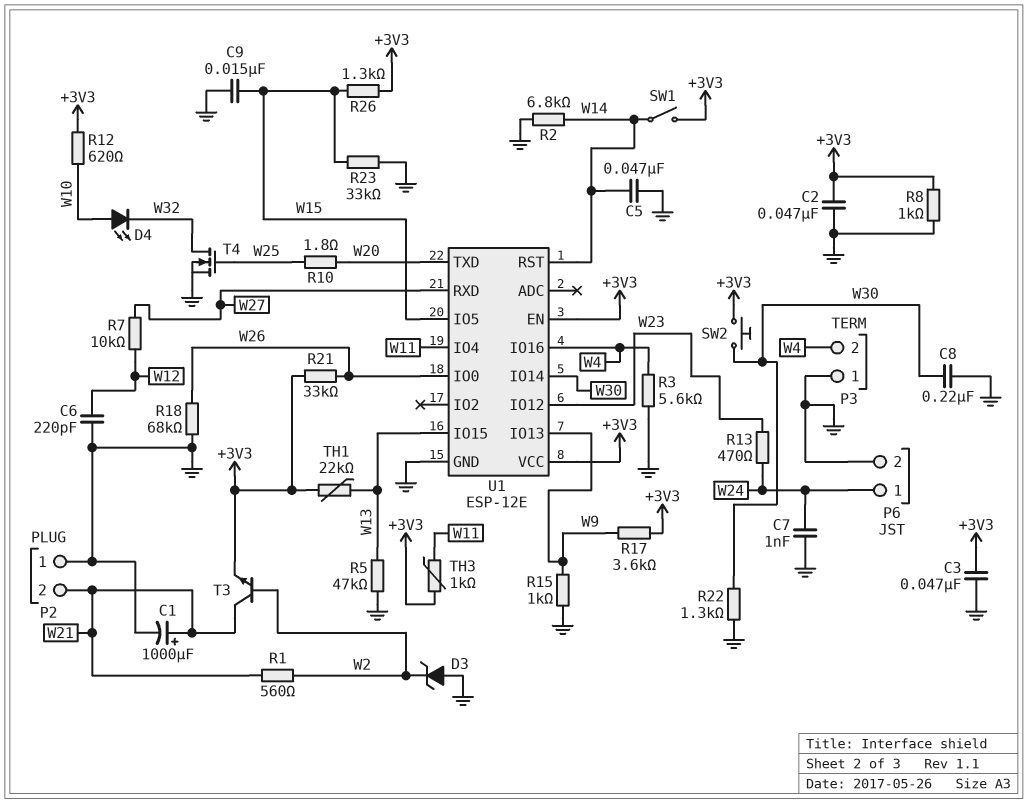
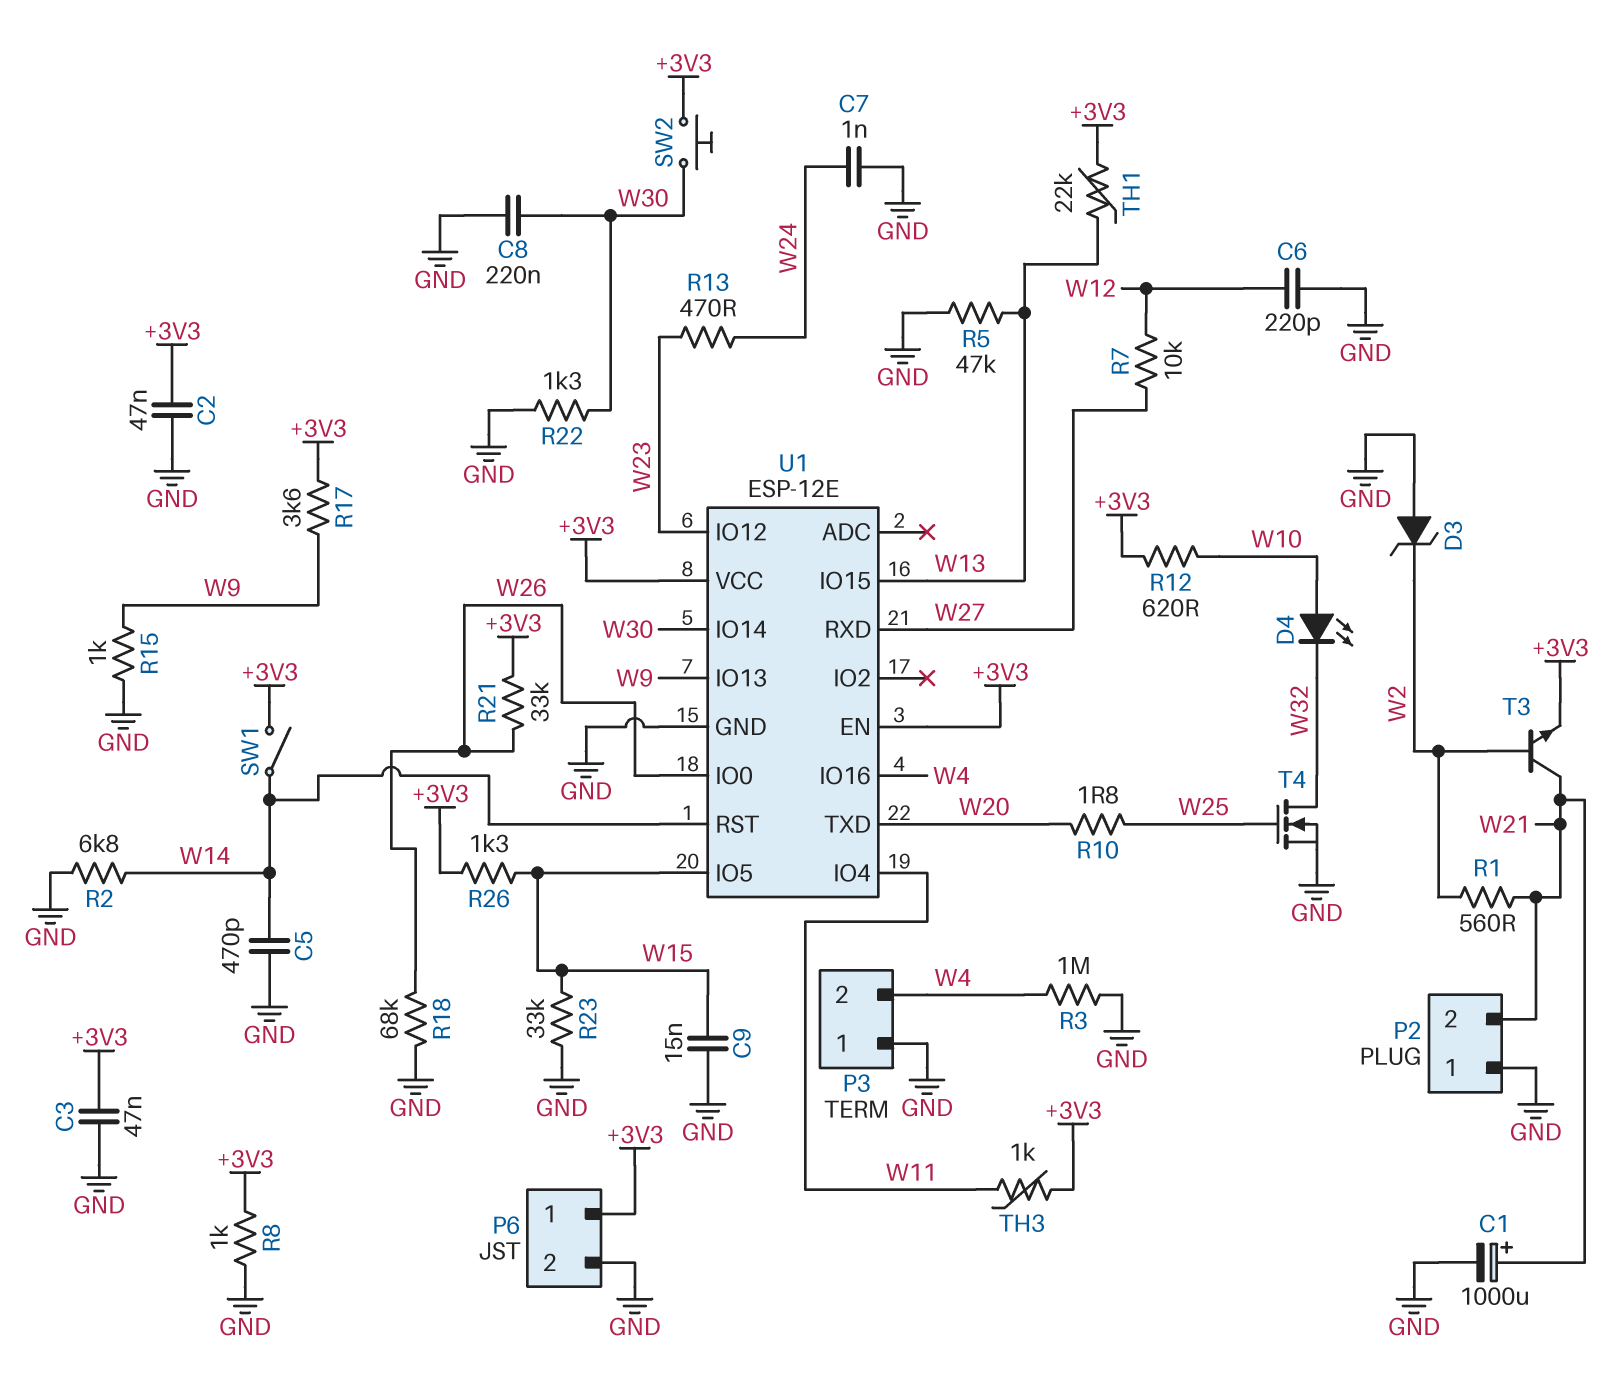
C5: 47nF (GND, W14) -> 470pF (GND, W14)
P6 pin 1: W24 -> +3V3
R3: 5.6k (GND, W4) -> 1M (GND, W4)

